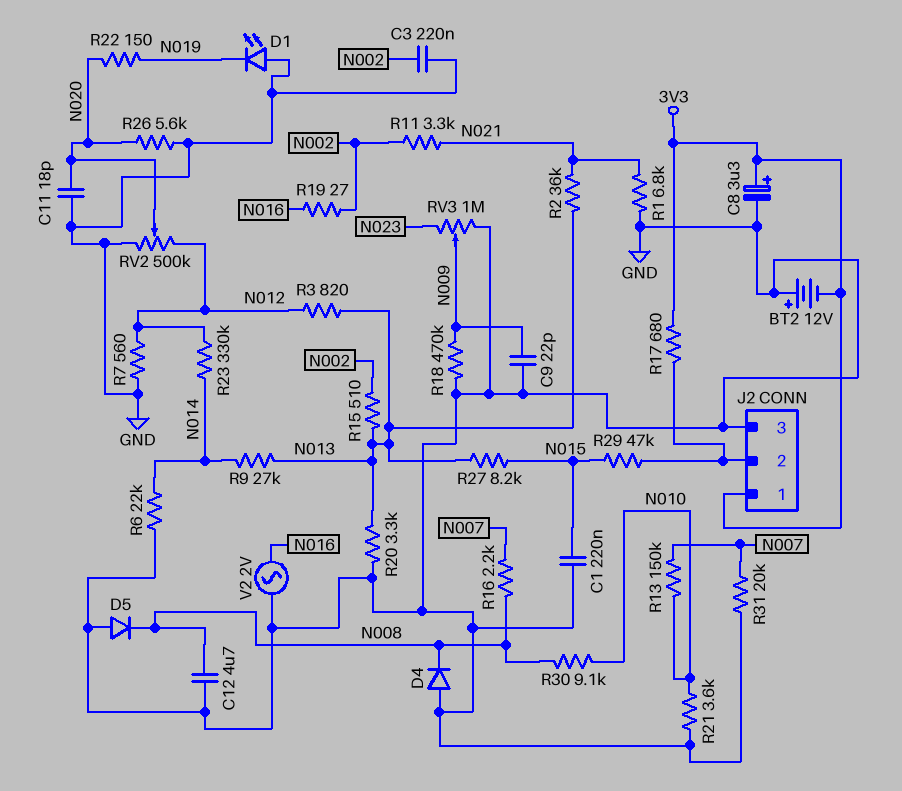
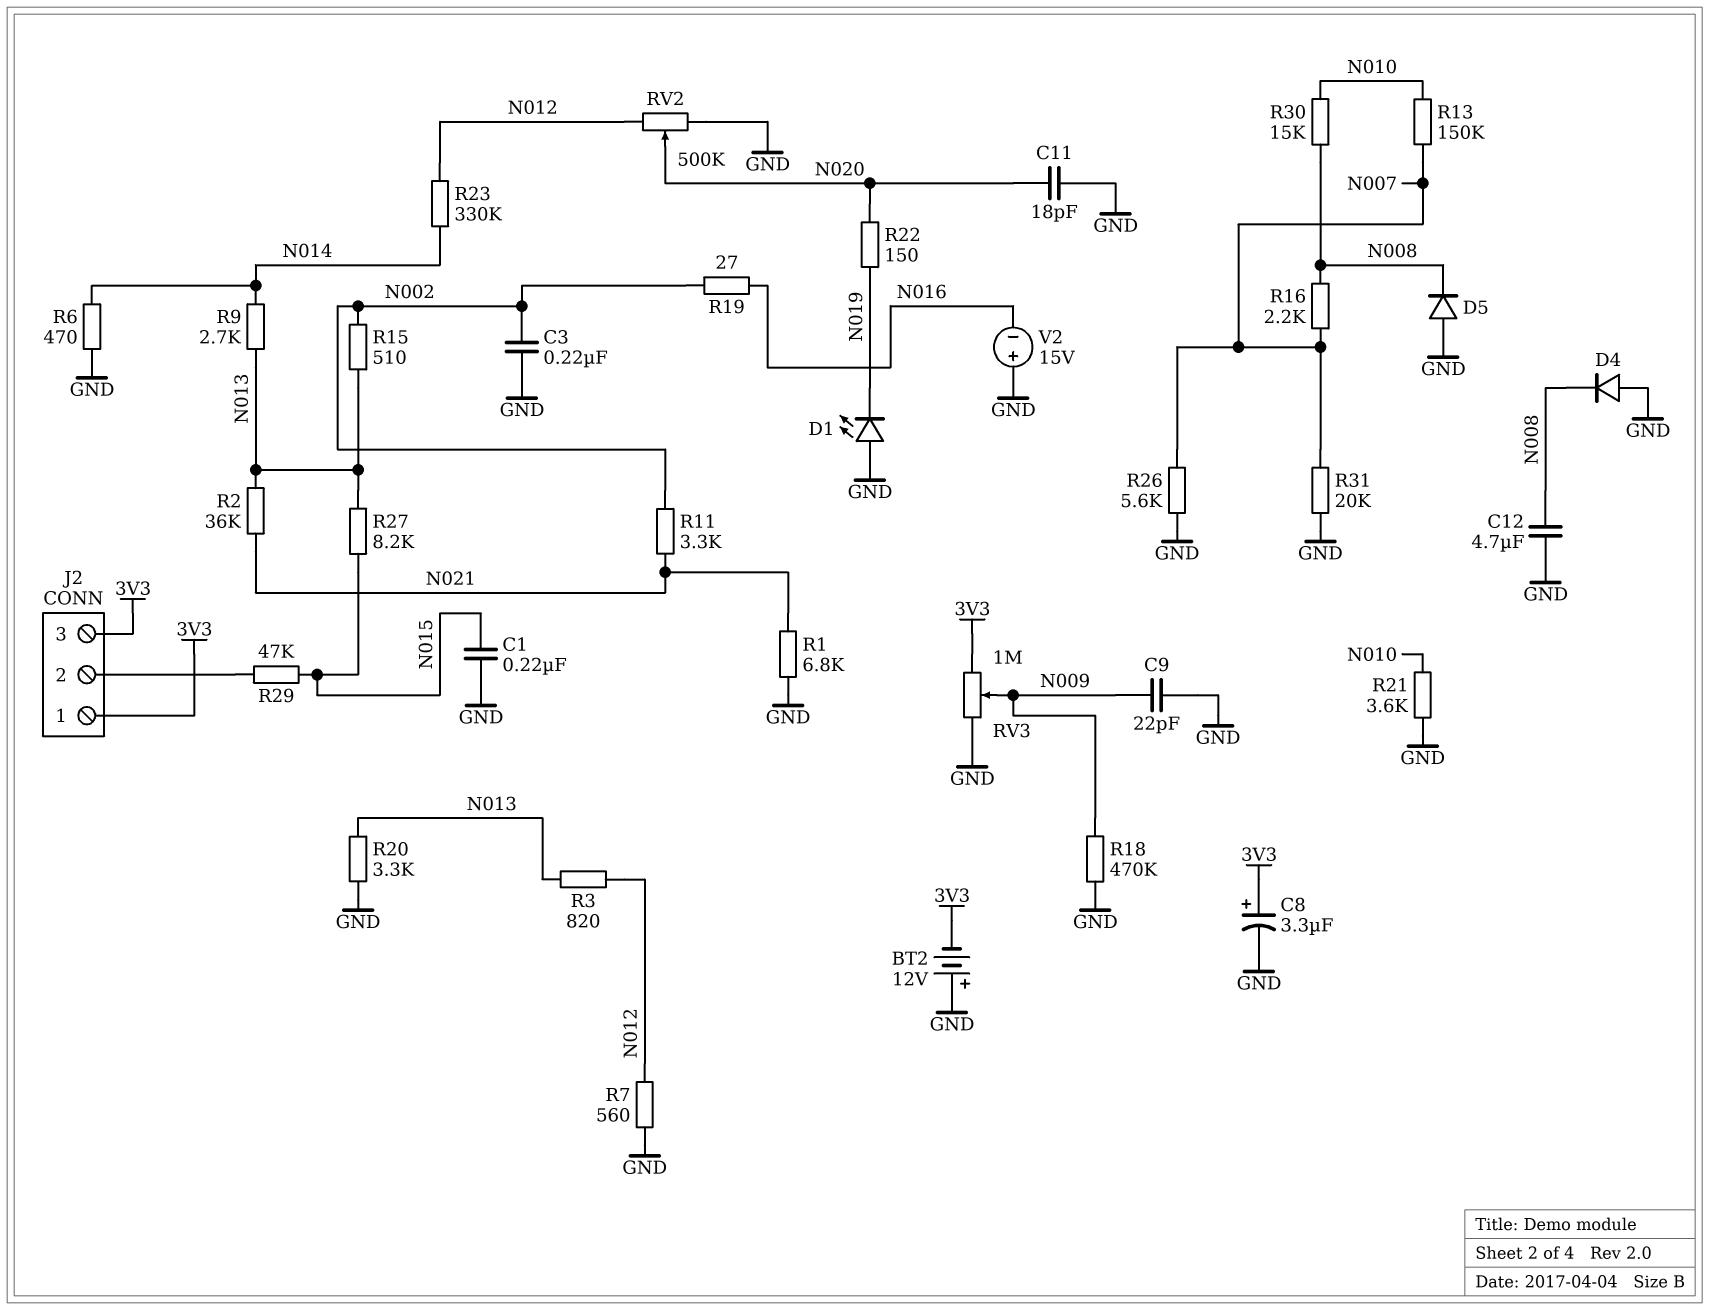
J2 pin 3: GND -> 3V3
R6: 22k (GND, N014) -> 470 (GND, N014)
R9: 27k (N013, N014) -> 2.7k (N013, N014)
R17: 680 (3V3, J2/2) -> none
R26: 5.6k (GND, N020) -> 5.6k (GND, N007)
R30: 9.1k (N008, N010) -> 15k (N008, N010)
RV3: 1M (GND, N023, wiper N009) -> 1M (3V3, GND, wiper N009)
V2: AC 2V (GND, N016) -> 15V (plus GND, minus N016)

